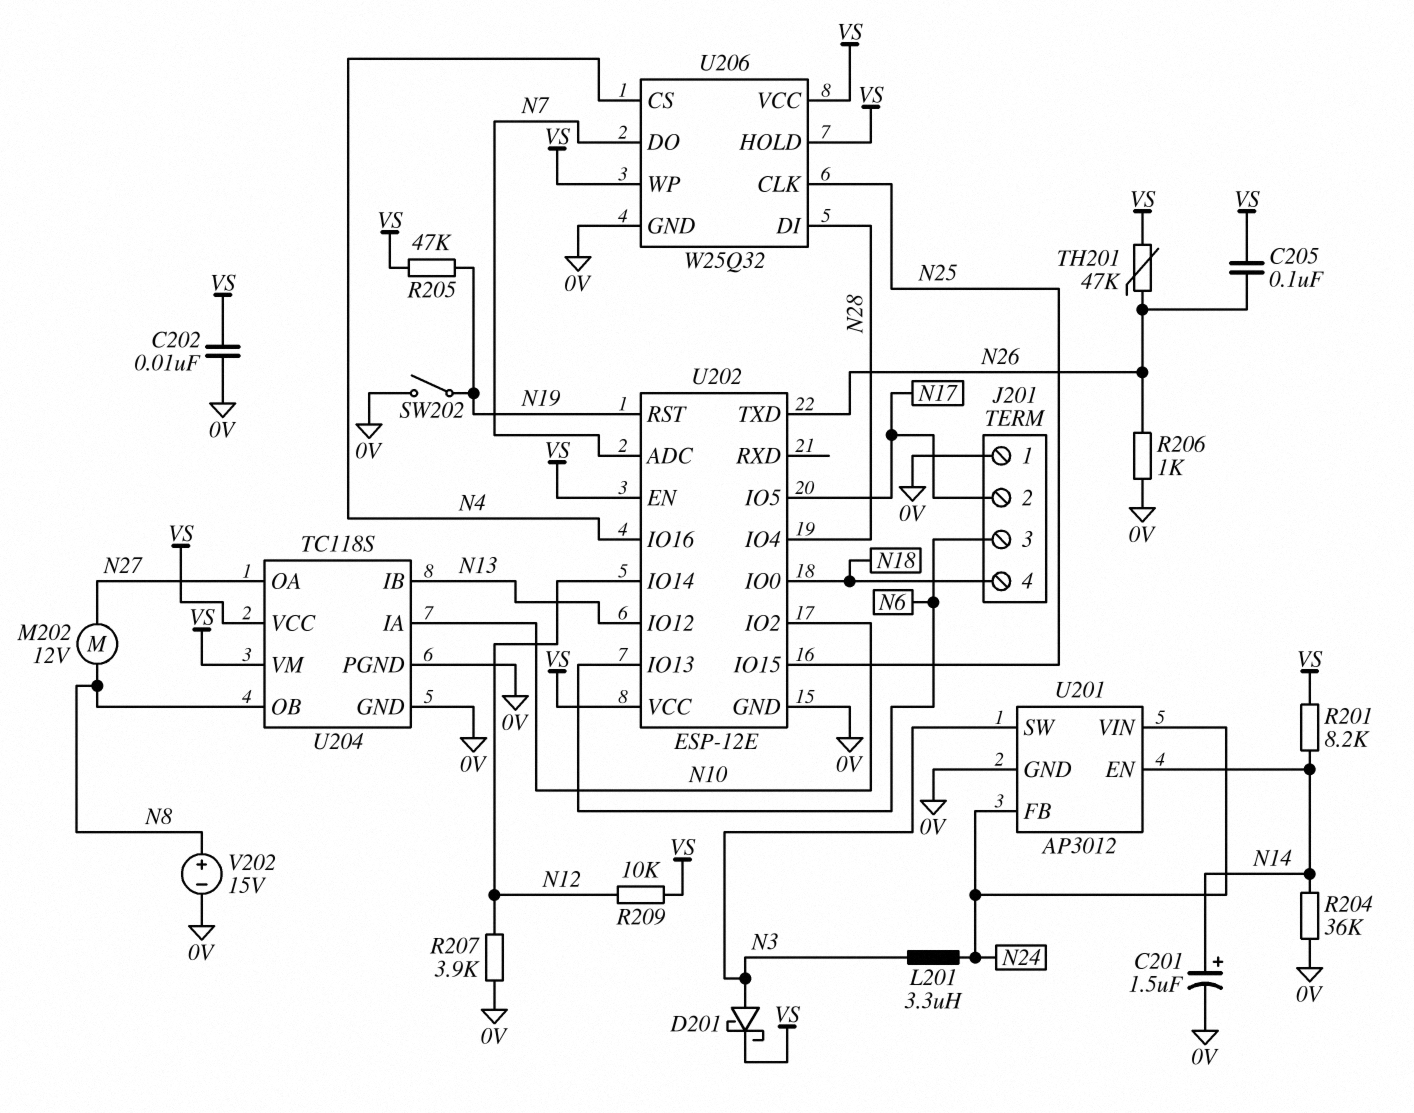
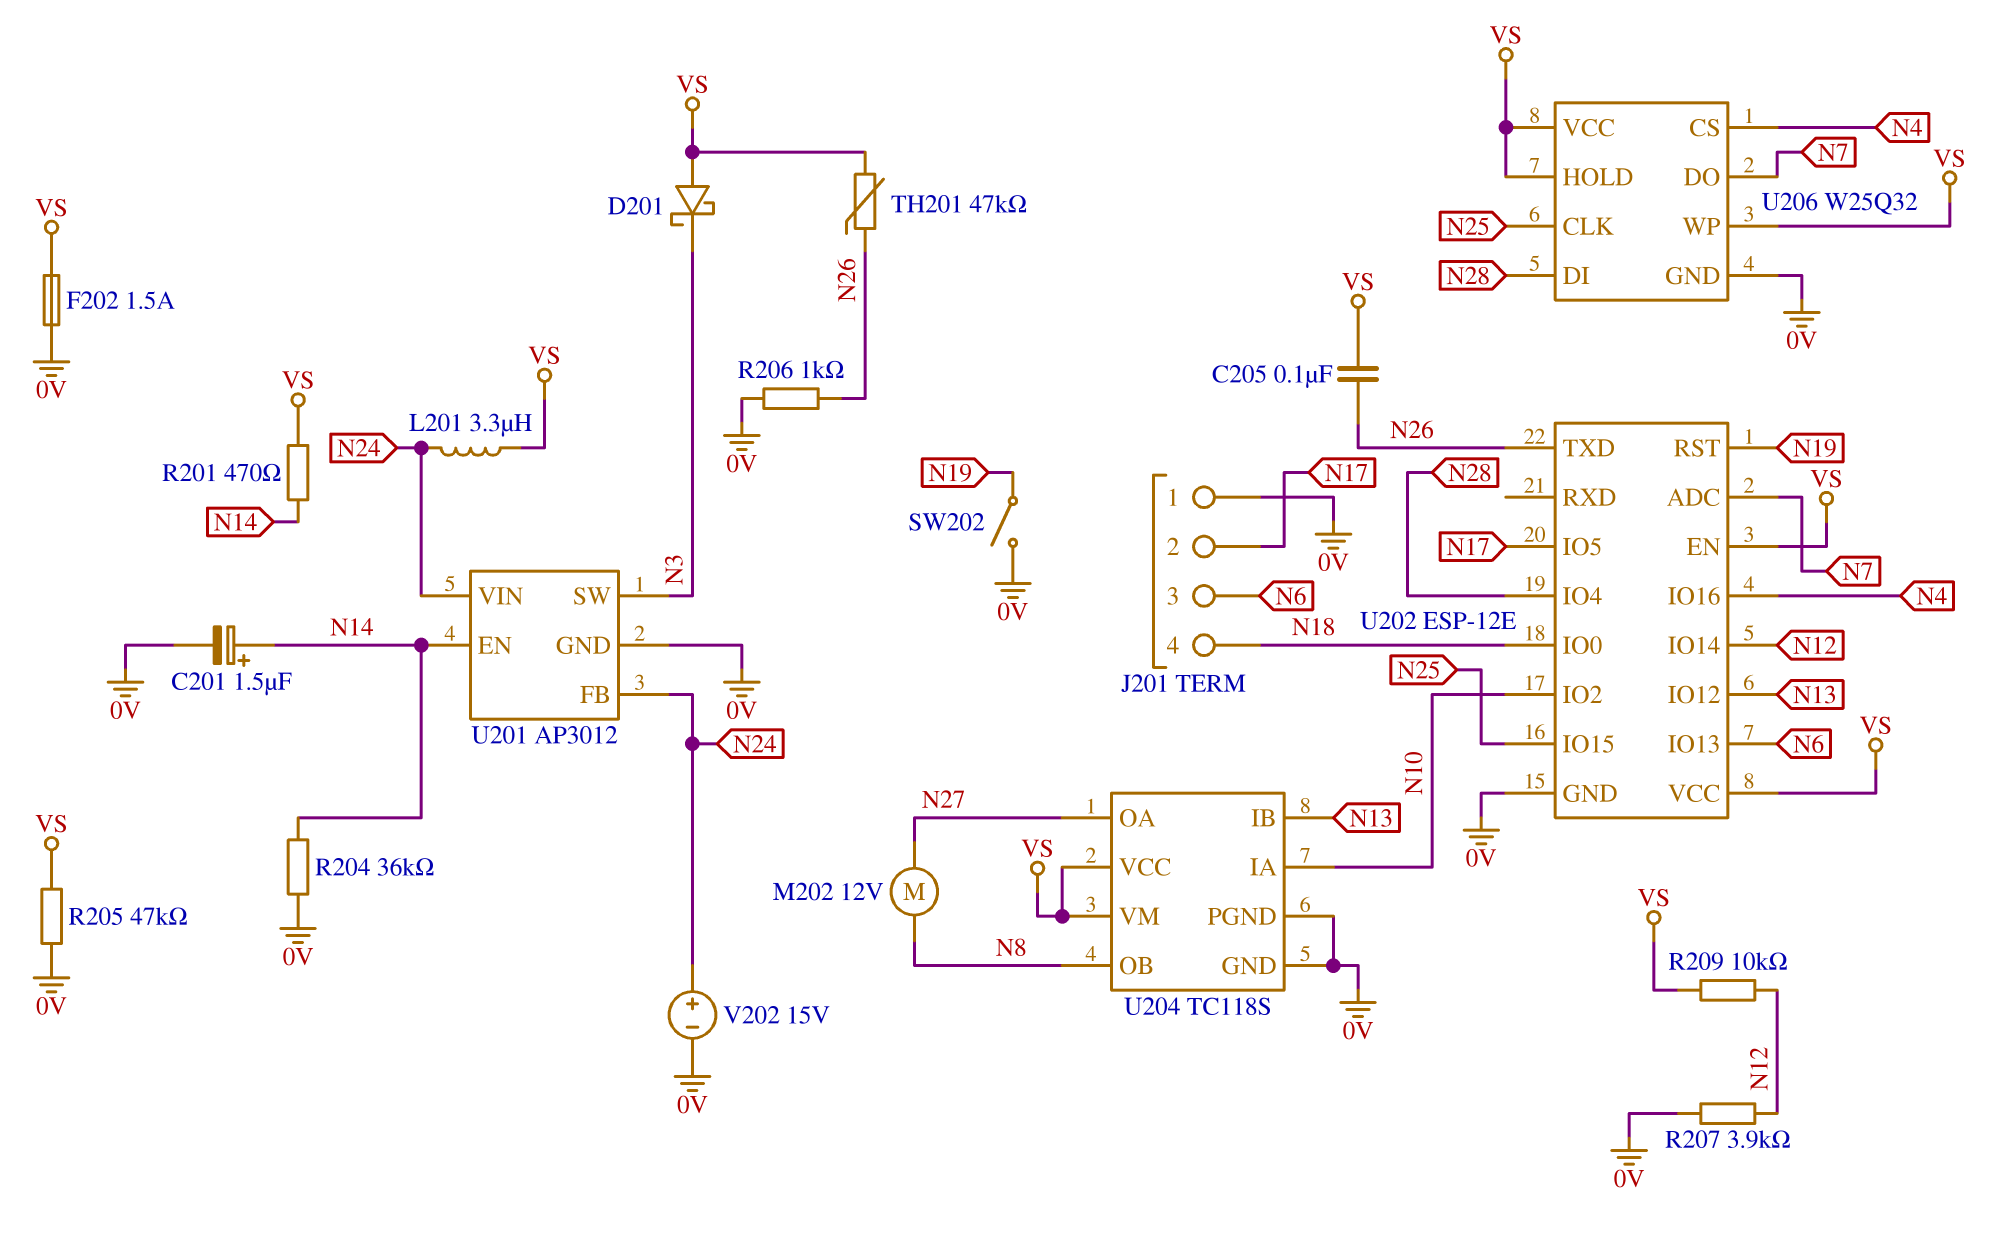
C202: 10nF (0V, VS) -> none
D201: schottky (A N3, K VS) -> schottky (A VS, K N3)
F202: none -> 1.5A (0V, VS)
L201: 3.3uH (N3, N24) -> 3.3uH (N24, VS)
R201: 8.2k (N14, VS) -> 470 (N14, VS)
R205: 47k (N19, VS) -> 47k (0V, VS)
V202: 15V (plus N8, minus 0V) -> 15V (plus N24, minus 0V)

